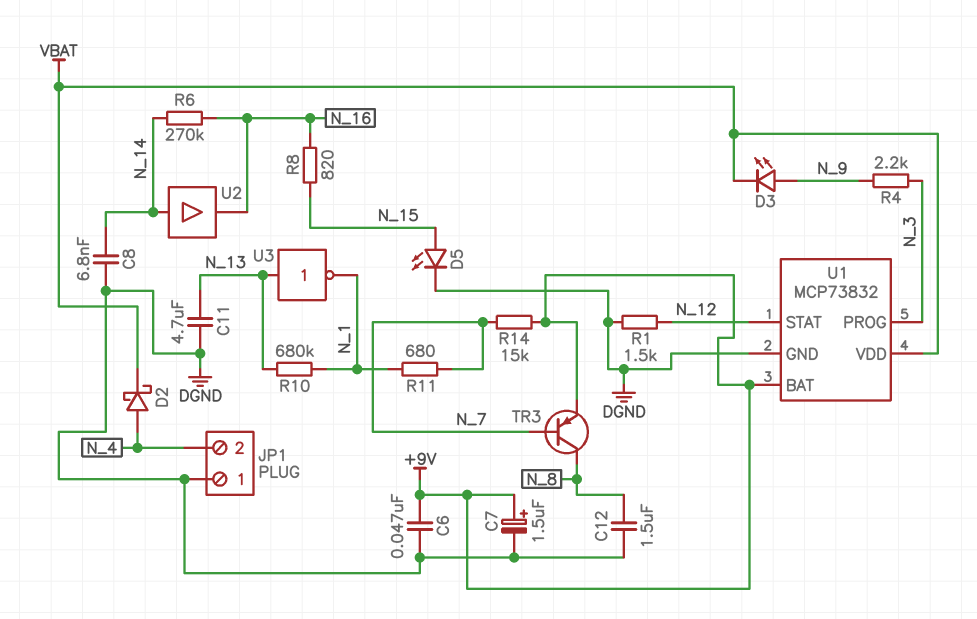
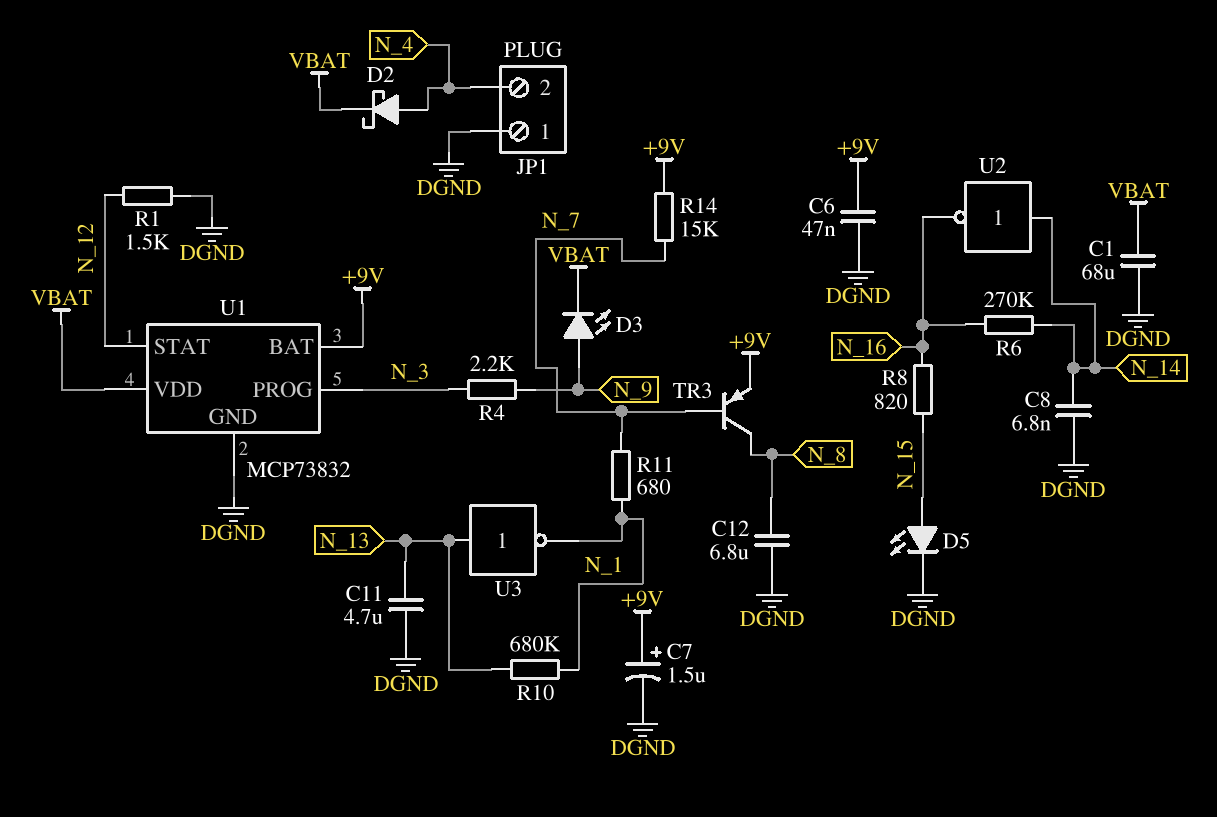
C1: none -> 68uF (DGND, VBAT)
C12: 1.5uF (DGND, N_8) -> 6.8uF (DGND, N_8)
U2: buffer (in N_14, out N_16) -> NOT (in N_14, out N_16)

